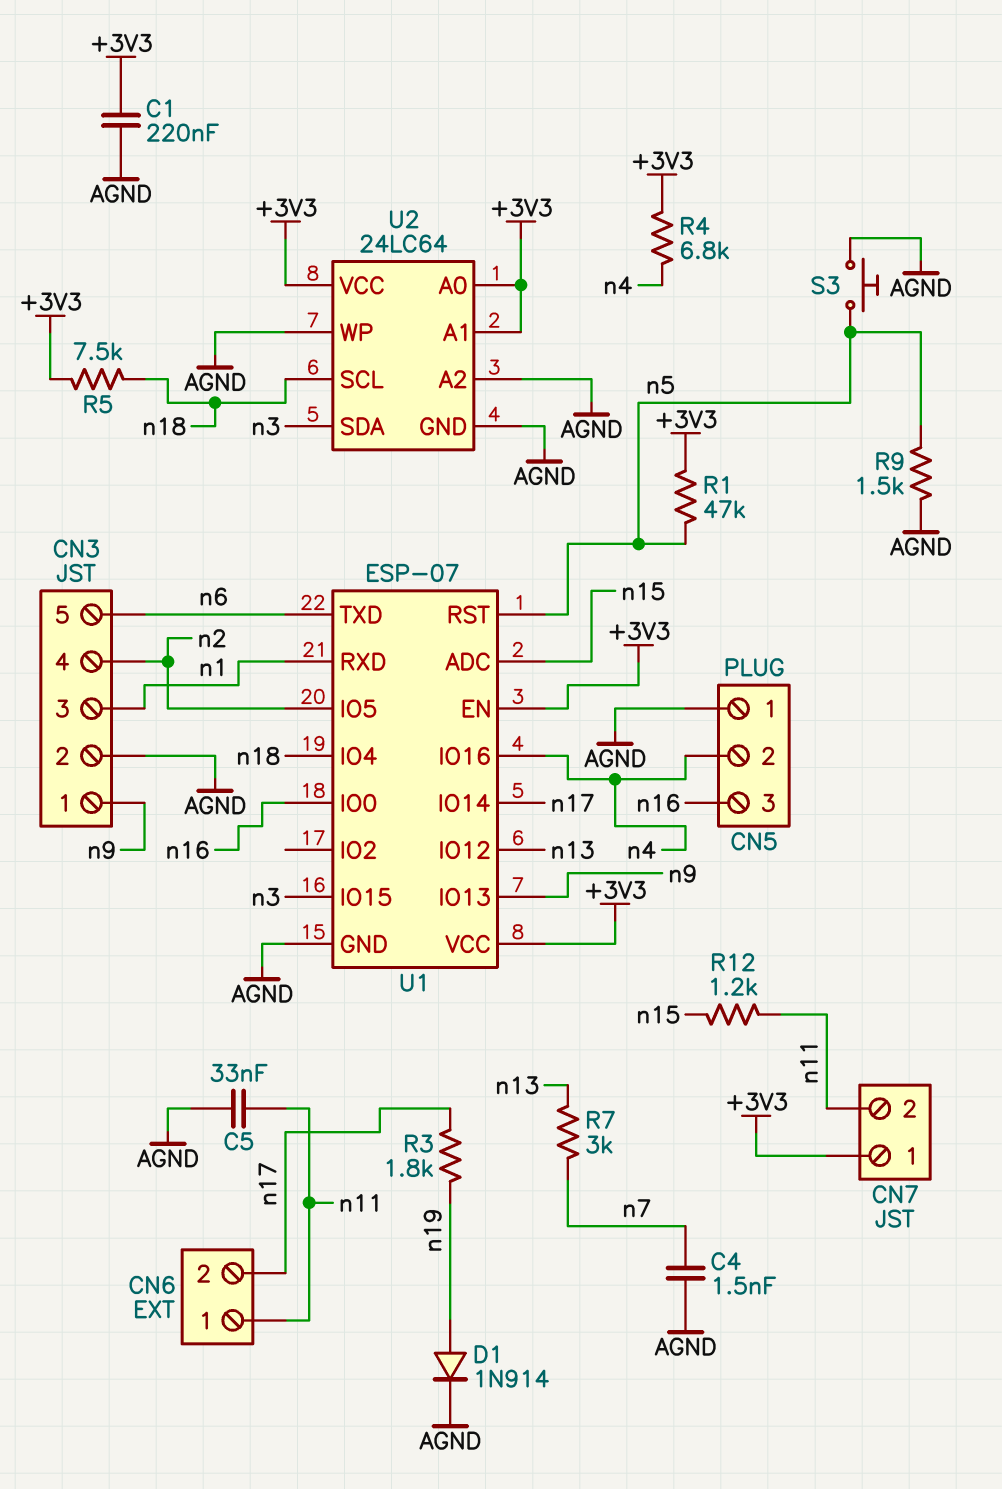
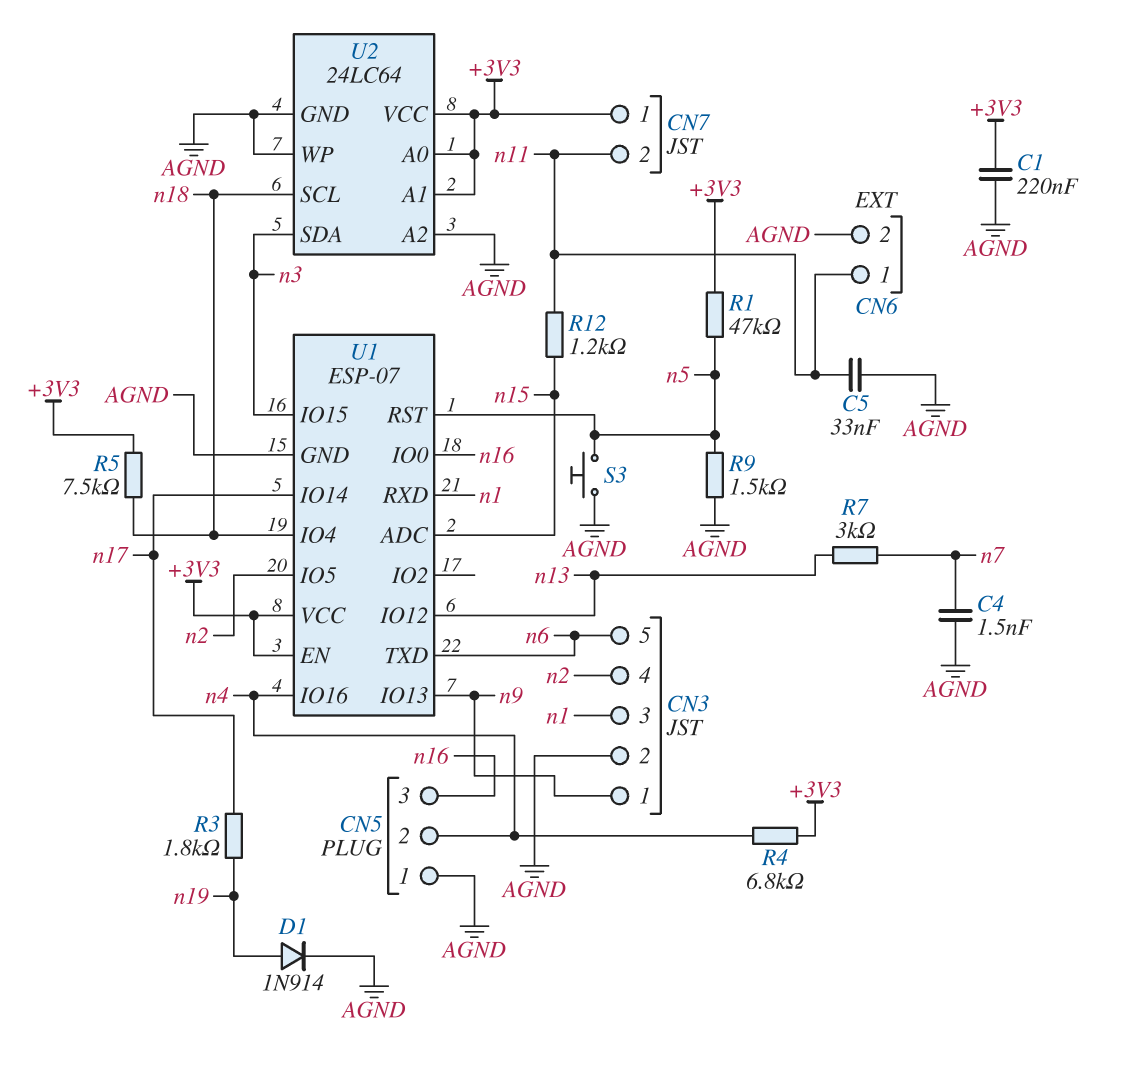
CN6 pin 2: n17 -> AGND

